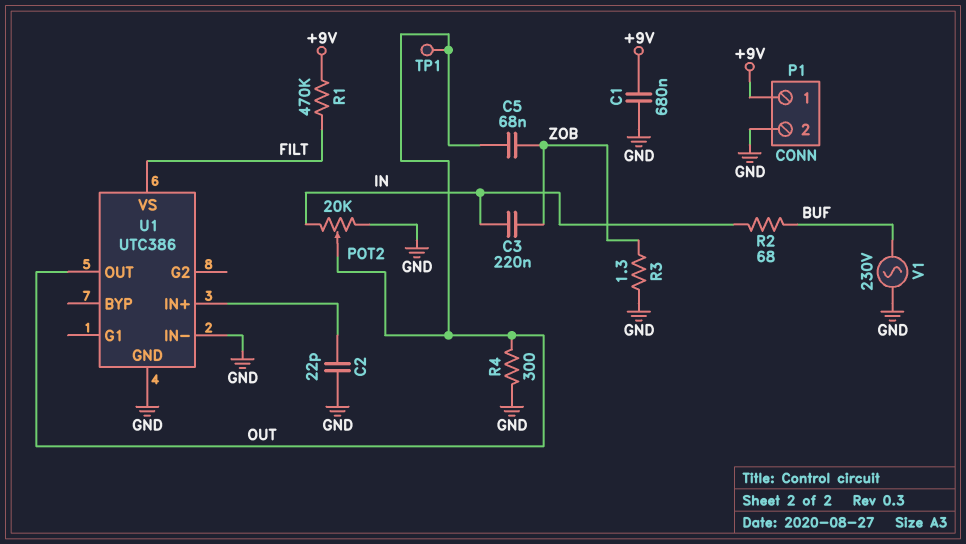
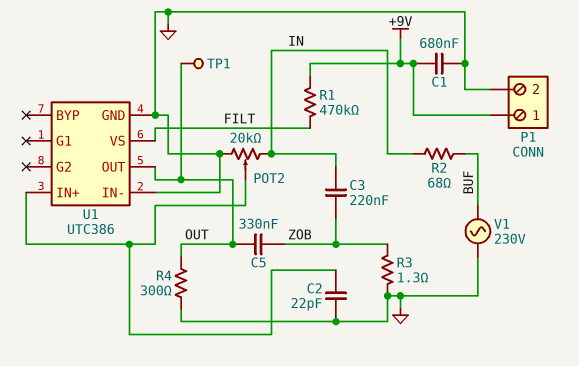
C5: 68nF (OUT, ZOB) -> 330nF (OUT, ZOB)
POT2: 20k (GND, IN, wiper OUT) -> 20k (GND, IN, wiper U1/IN+)

